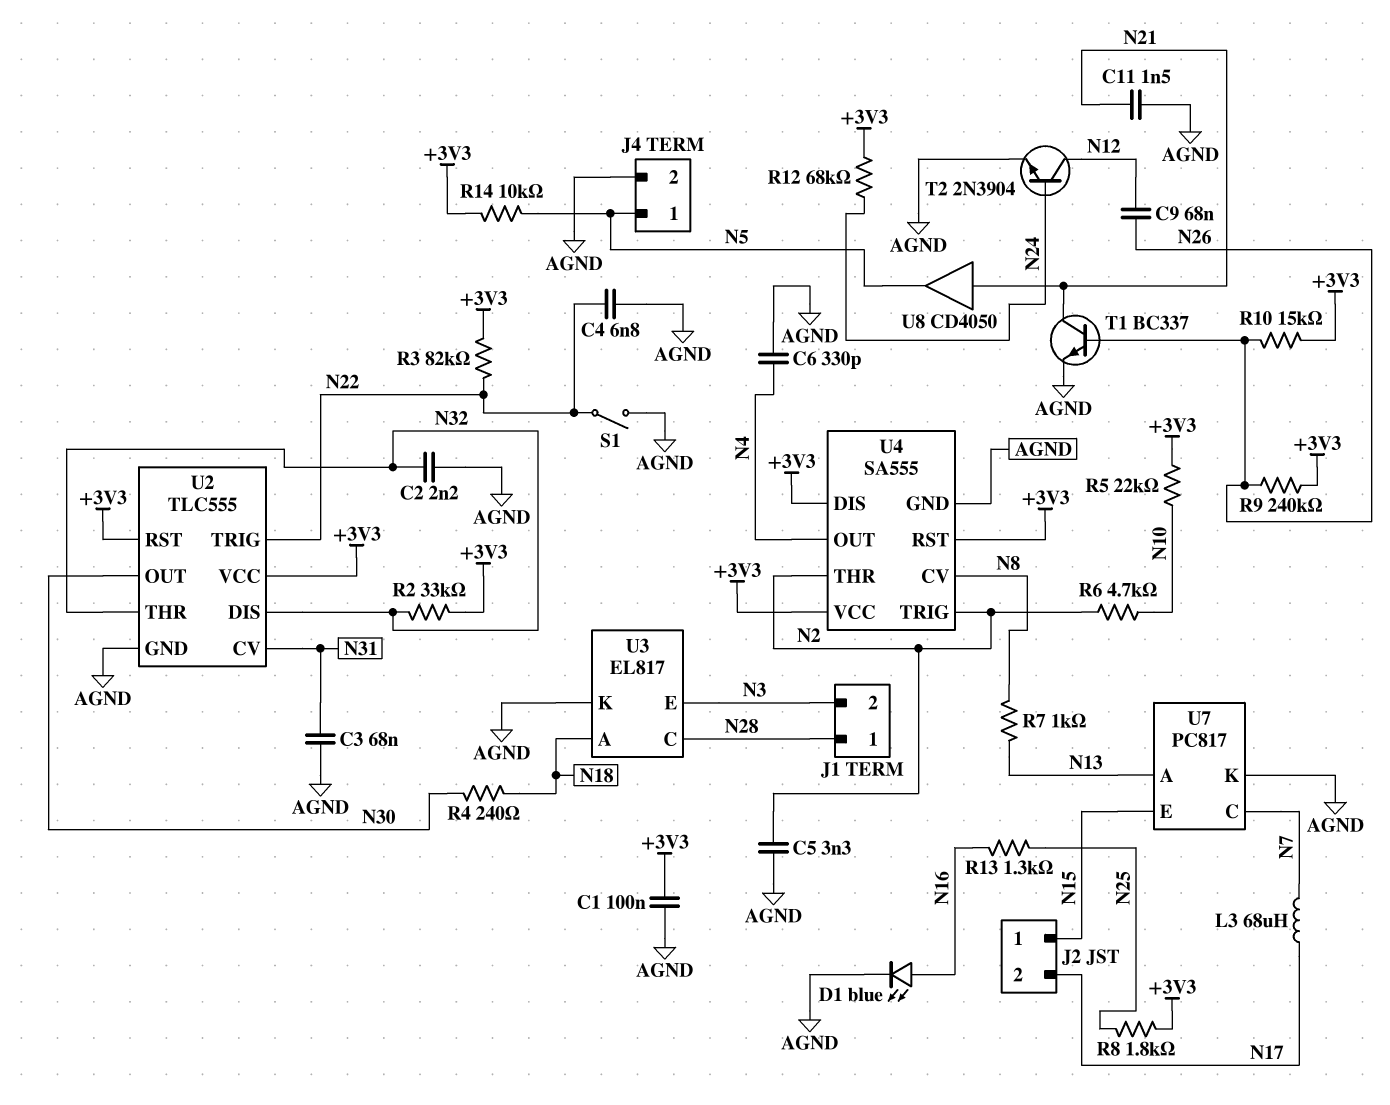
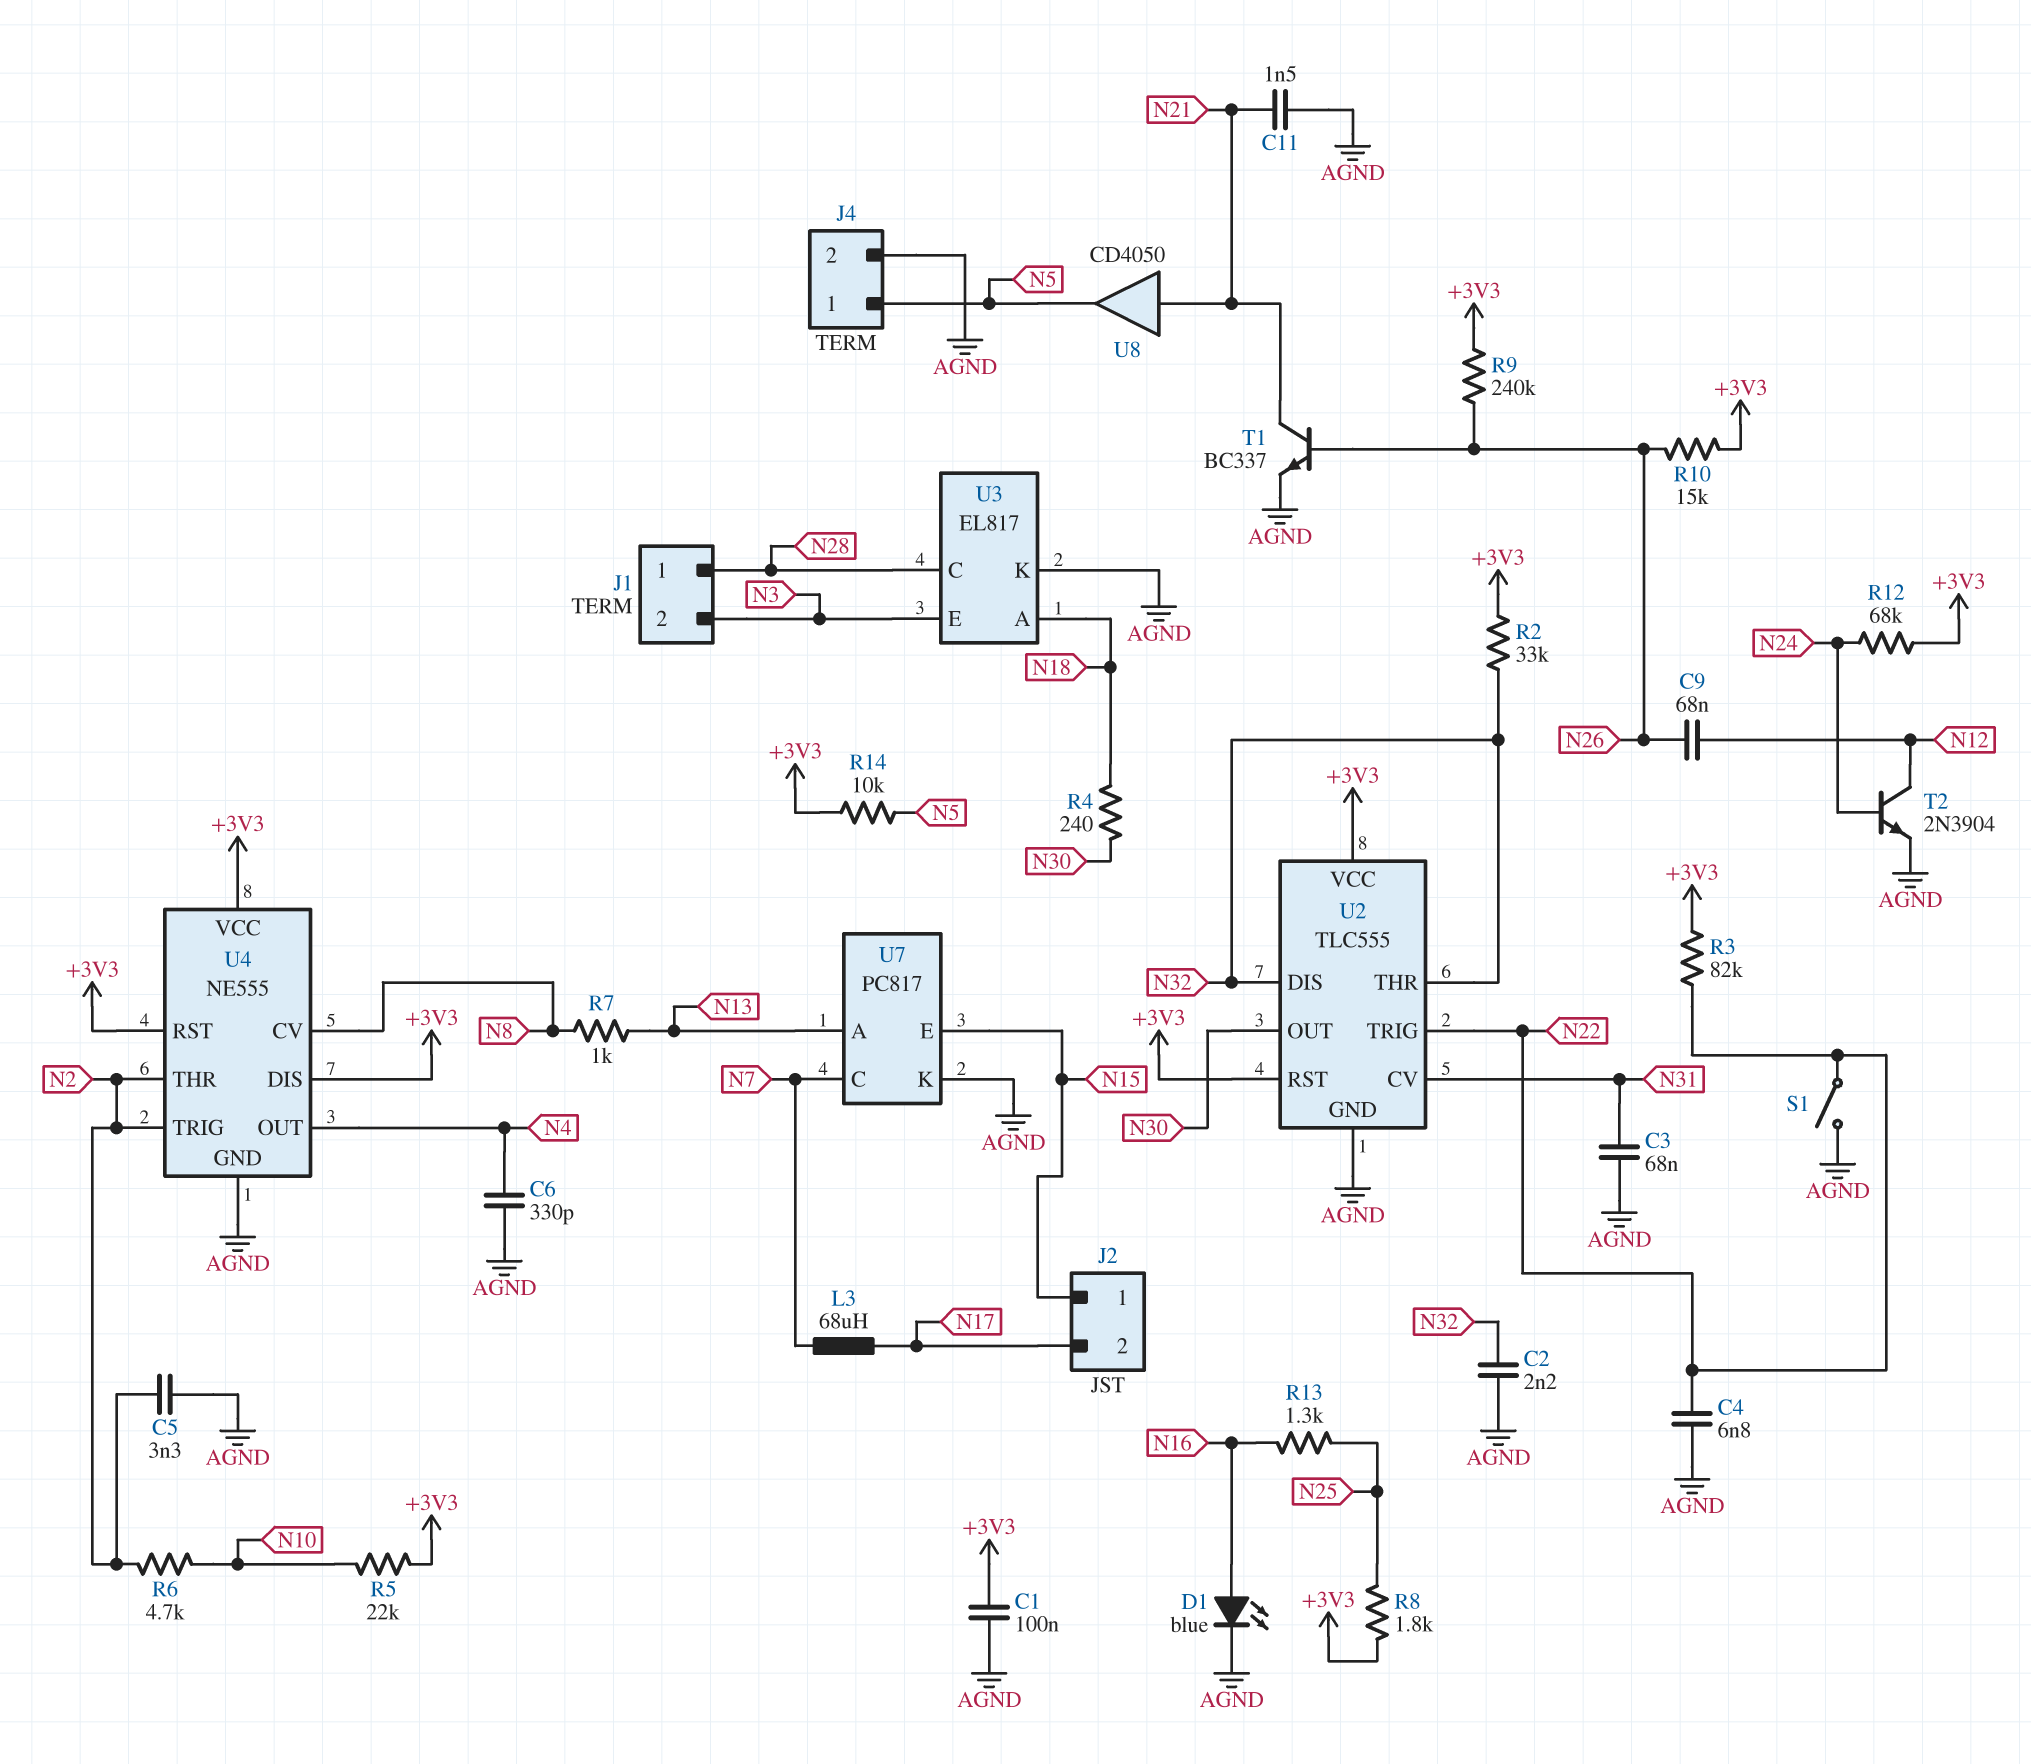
U4: SA555 -> NE555

